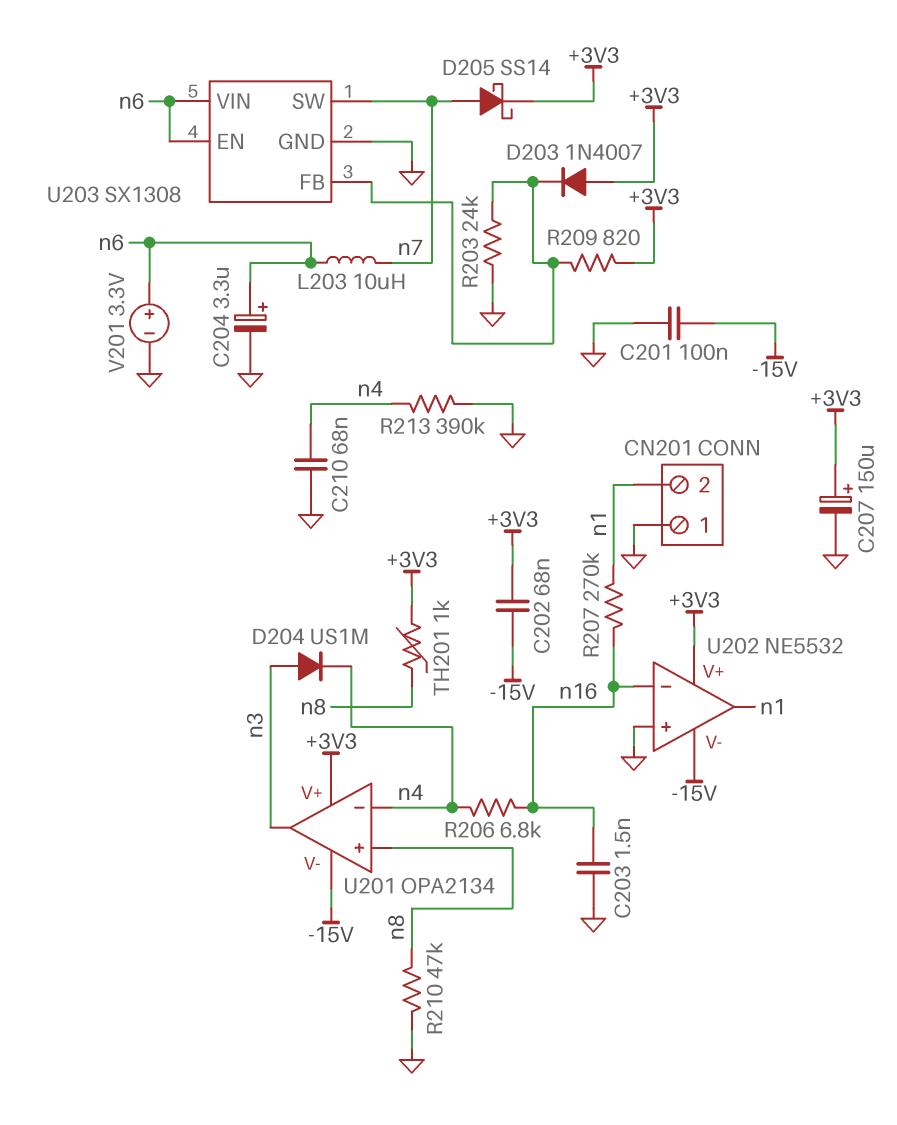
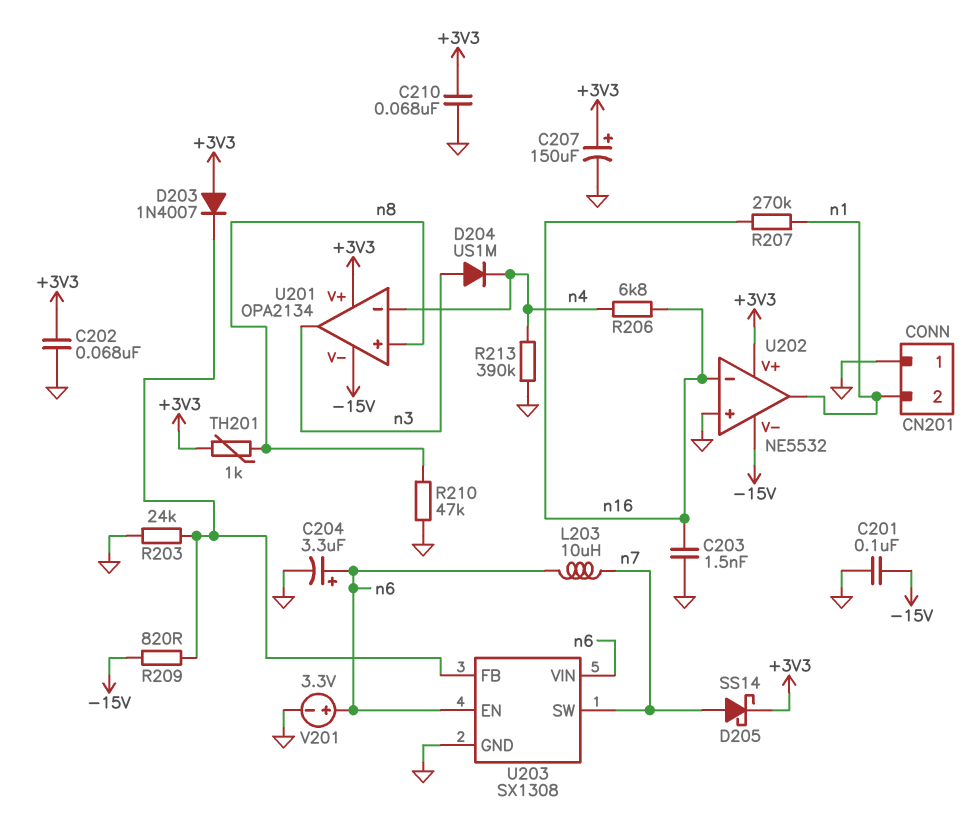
C202: 68nF (+3V3, -15V) -> 68nF (+3V3, GND)
C210: 68nF (GND, n4) -> 68nF (+3V3, GND)
R209: 820 (+3V3, U203/FB) -> 820 (-15V, U203/FB)

